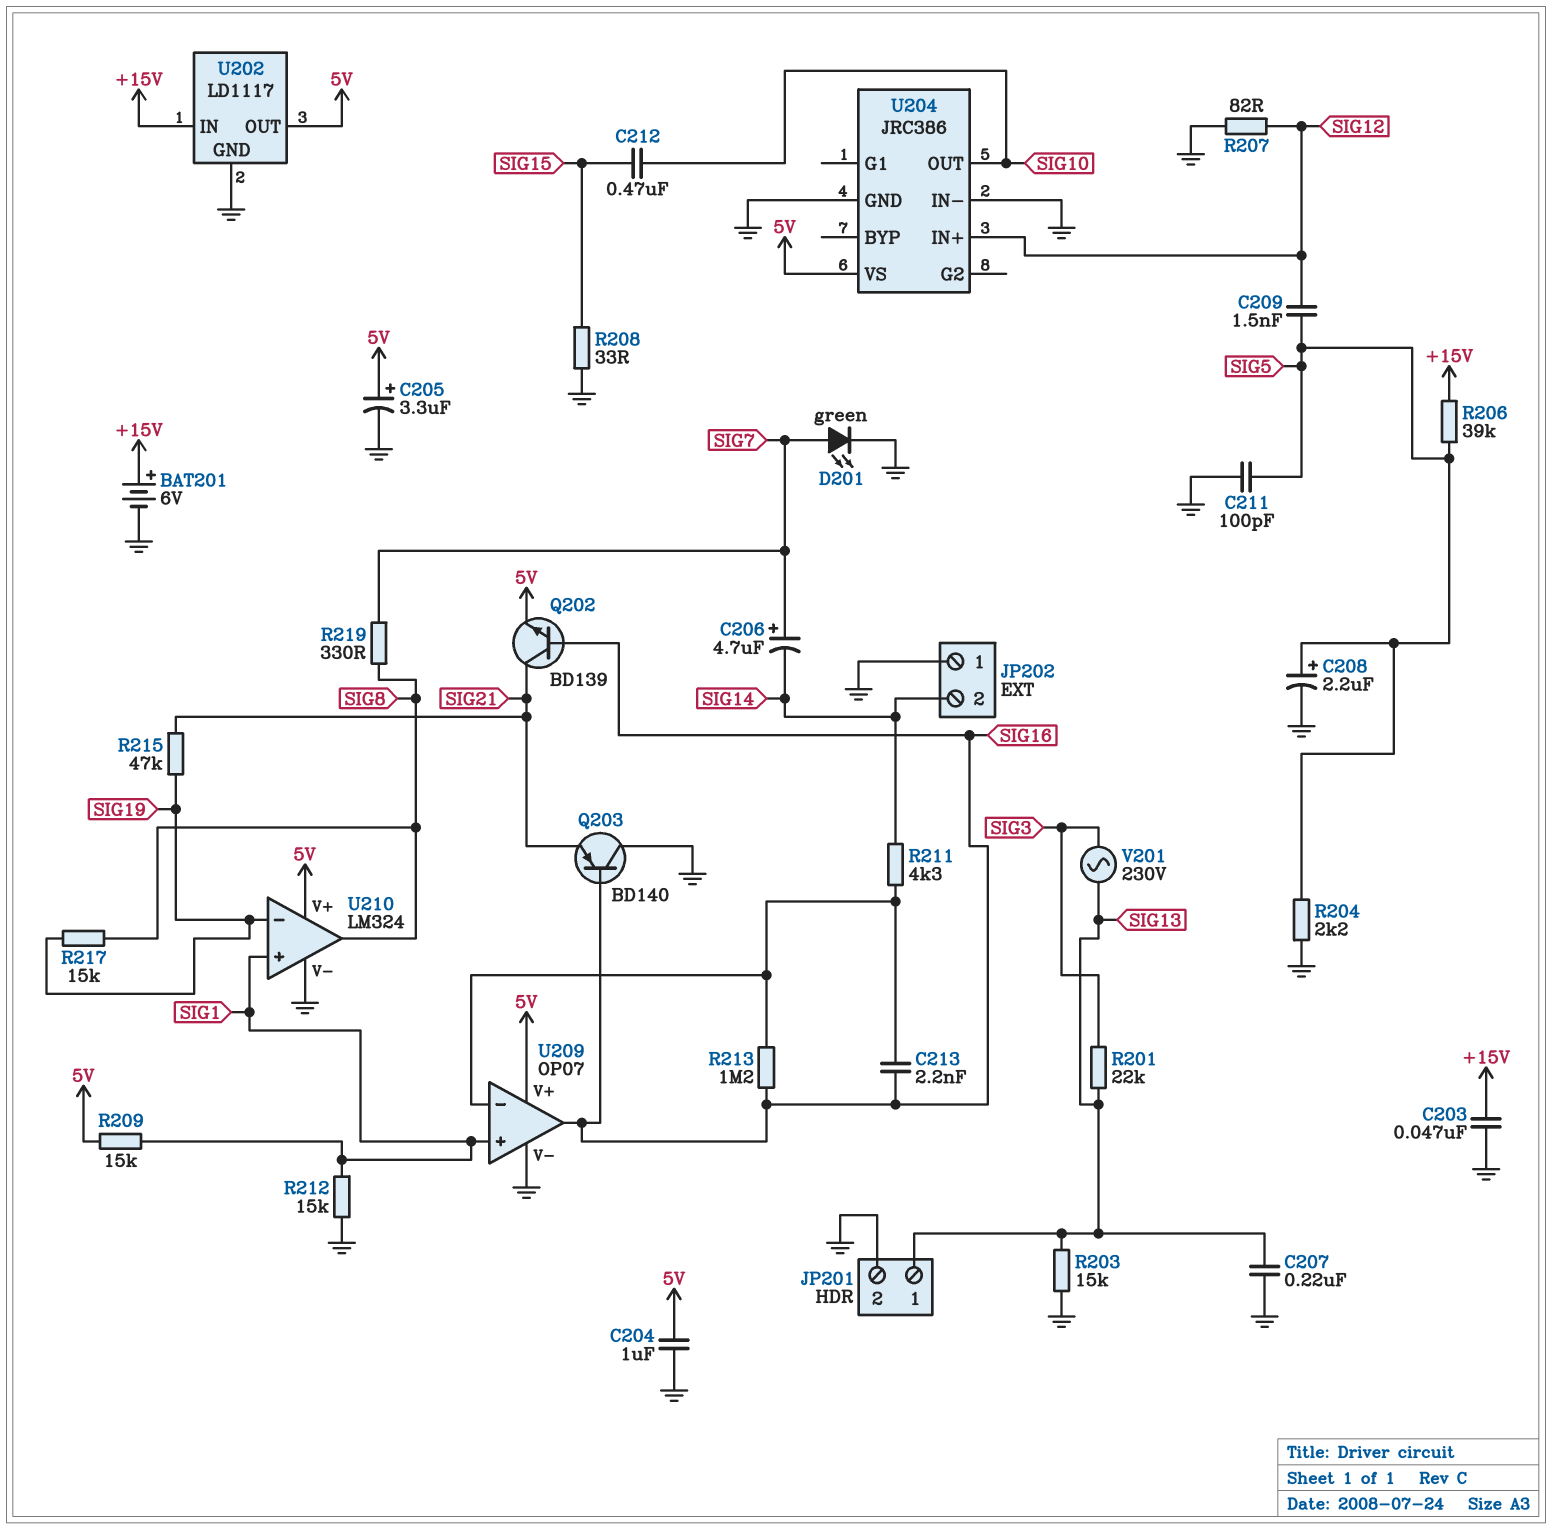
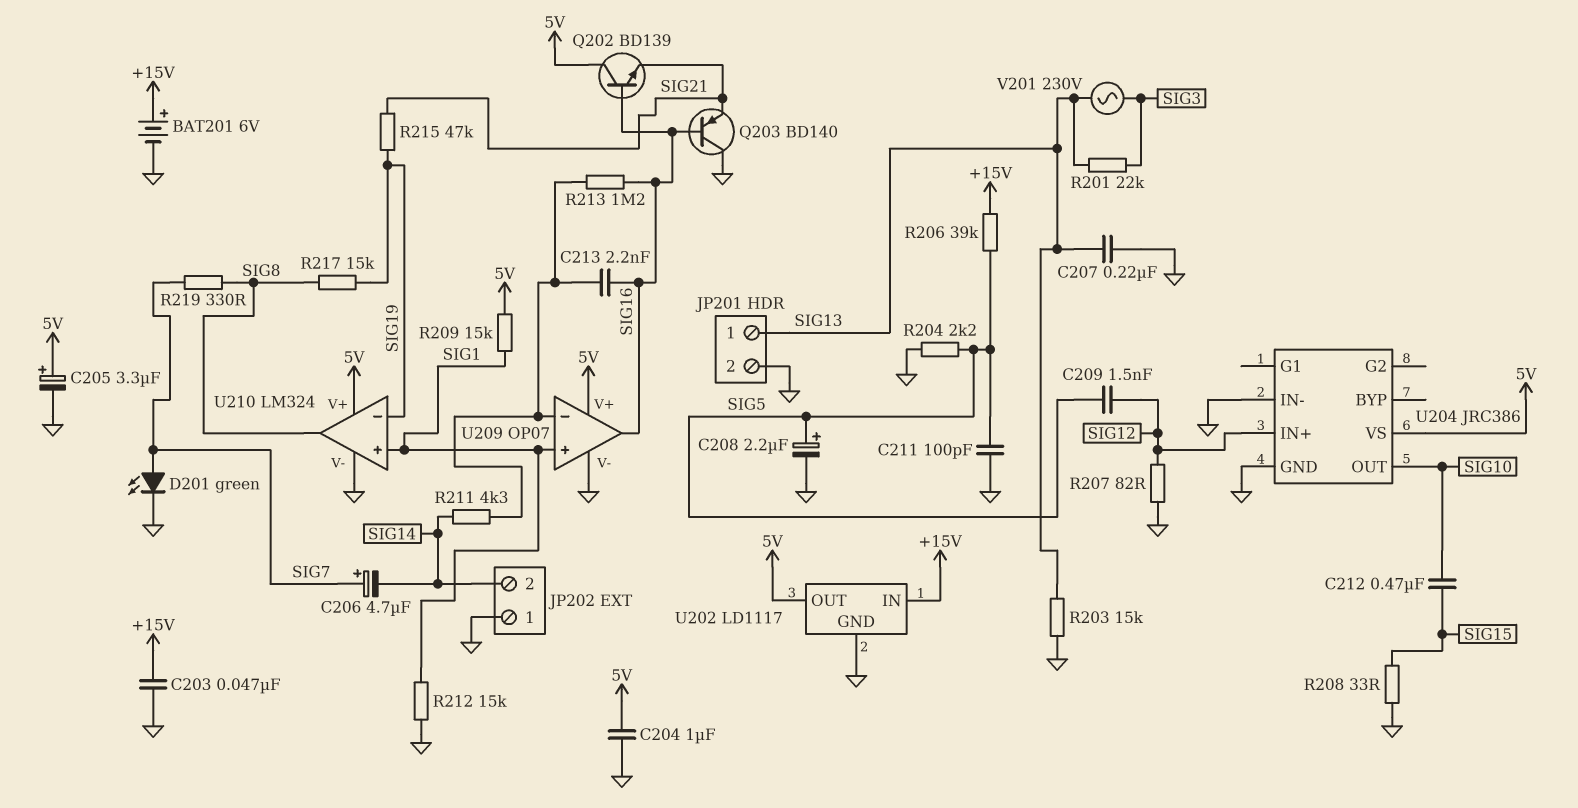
Q202: NPN BD139 (B SIG16, C SIG21, E 5V) -> NPN BD139 (B SIG16, C 5V, E SIG21)

